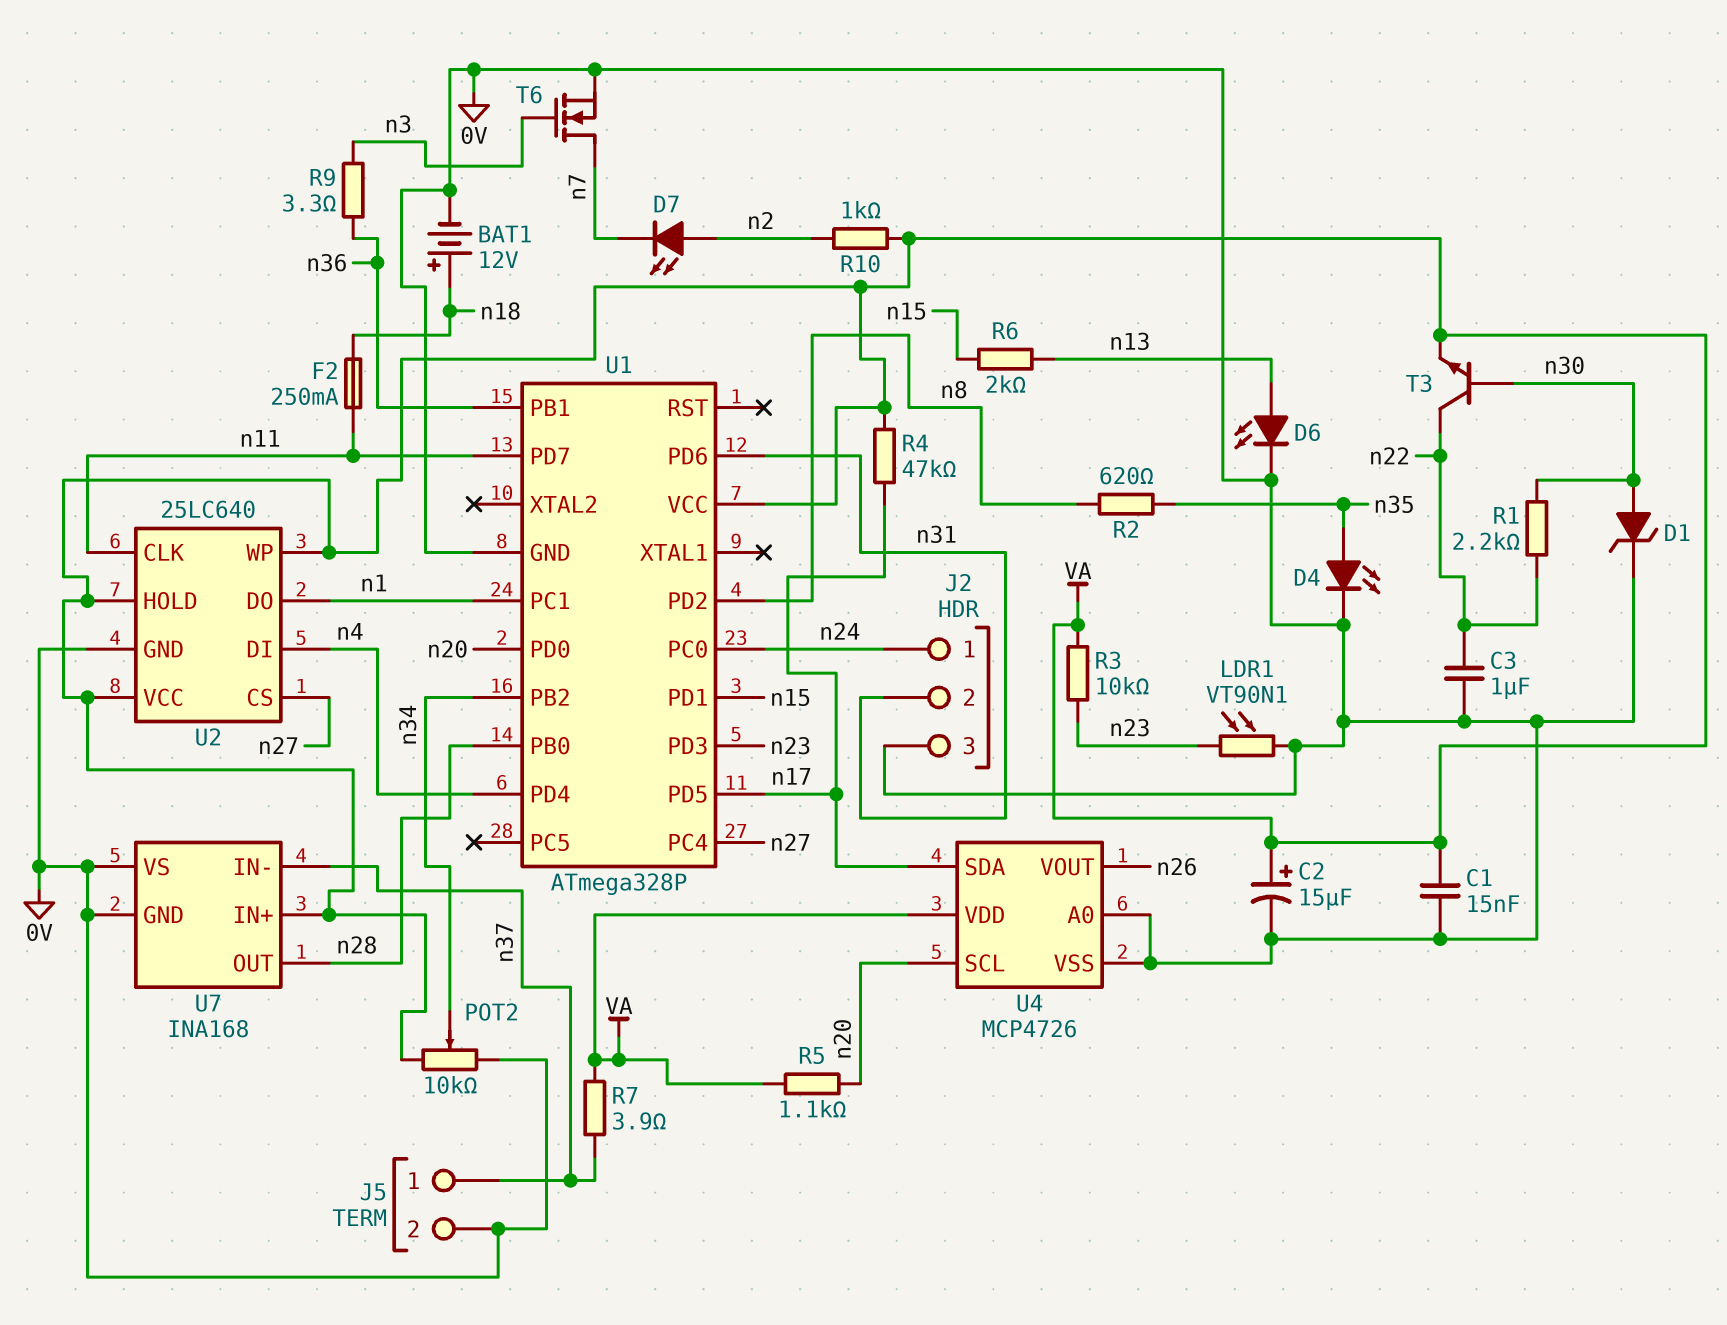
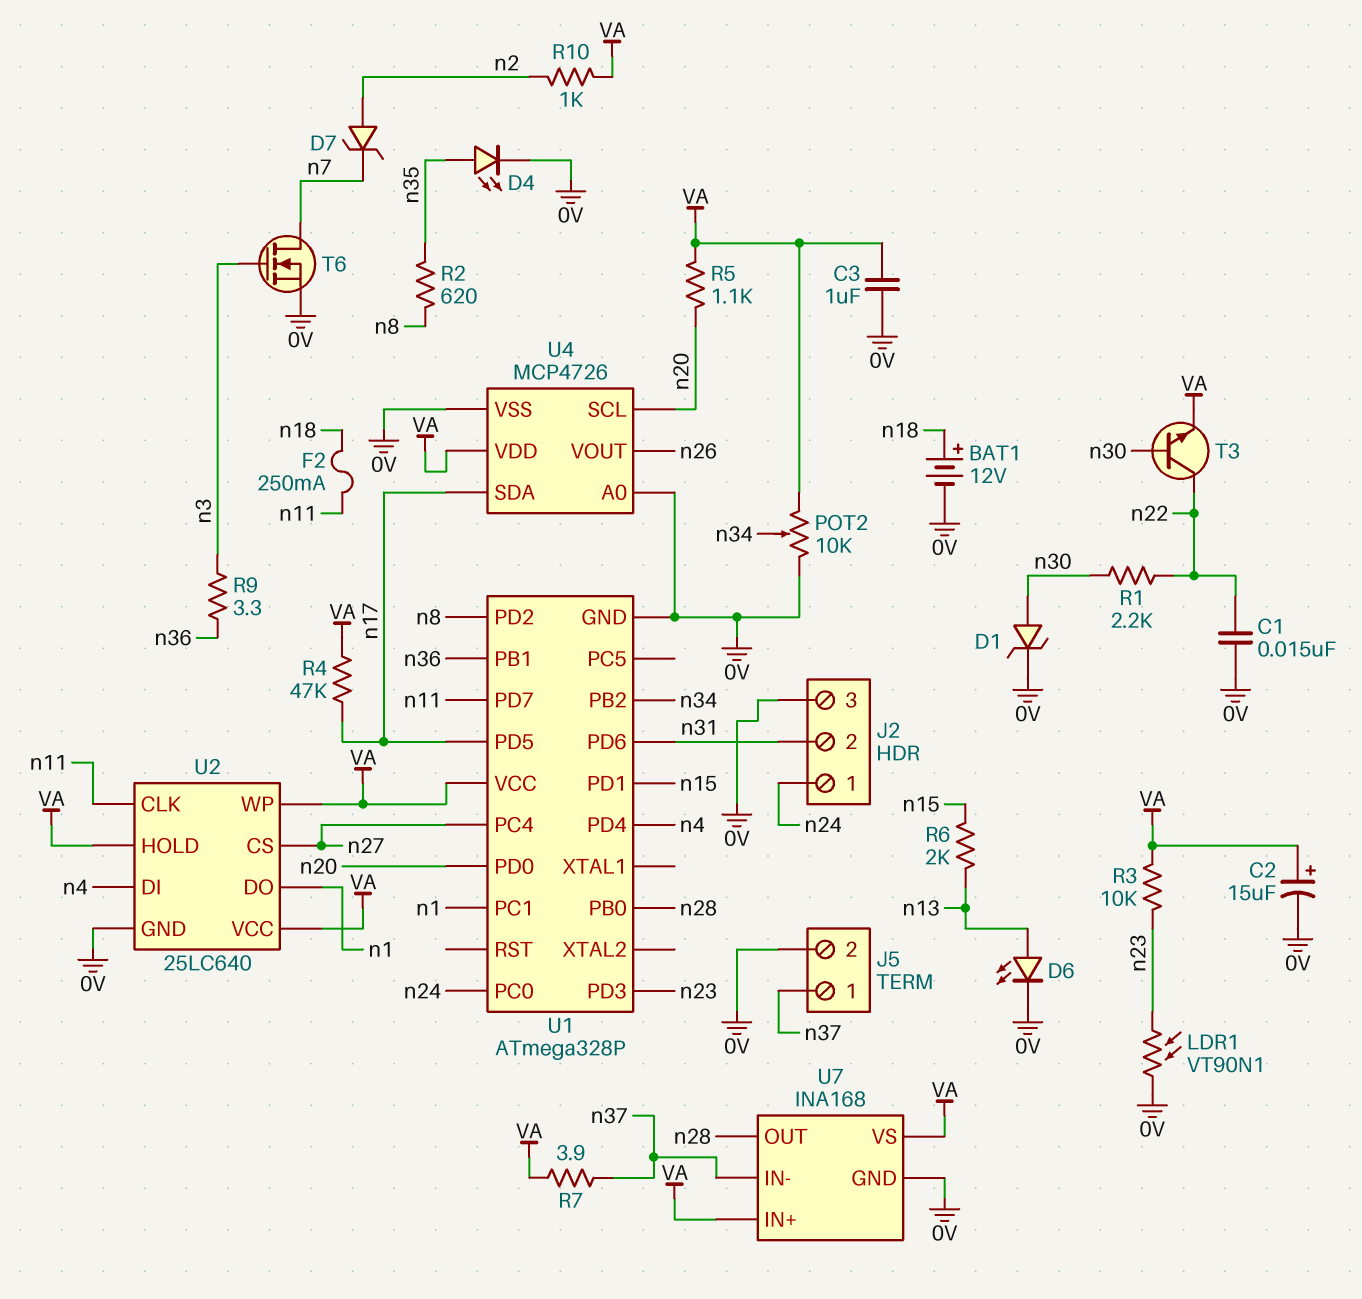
C1: 15nF (0V, VA) -> 15nF (0V, n22)
C3: 1uF (0V, n22) -> 1uF (0V, VA)
D7: LED (A n2, K n7) -> zener (A n2, K n7)
U7 pin VS: 0V -> VA

